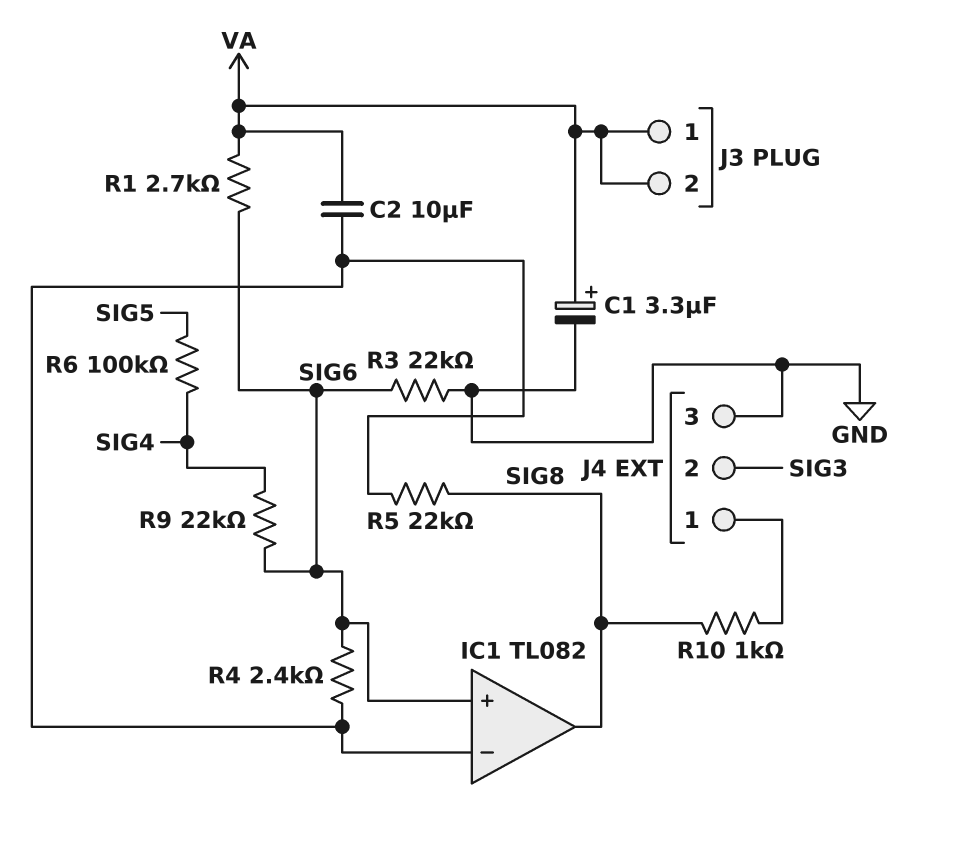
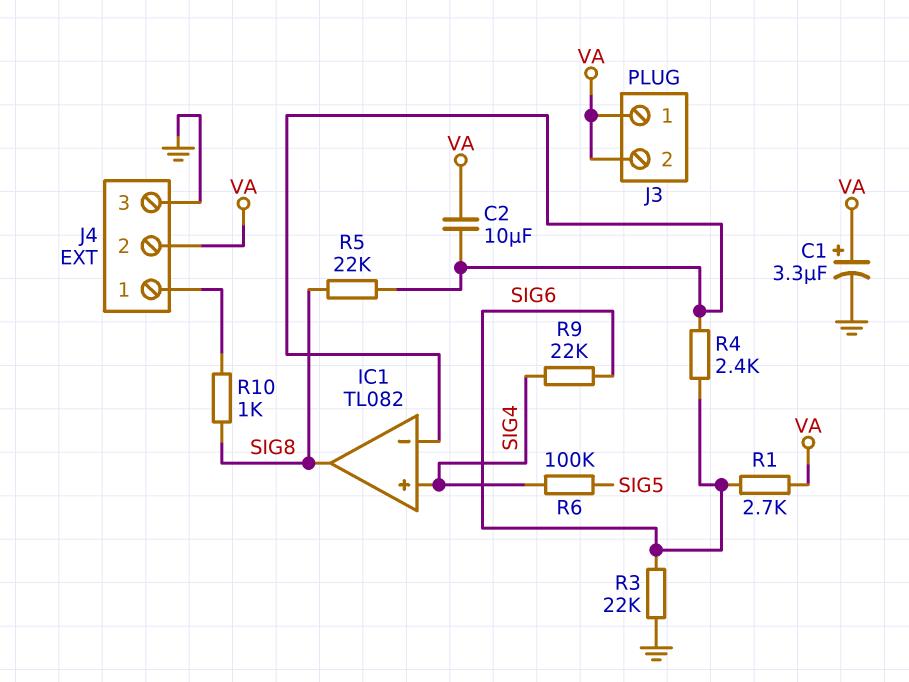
IC1 pin in+: SIG6 -> SIG4
J4 pin 2: SIG3 -> VA

